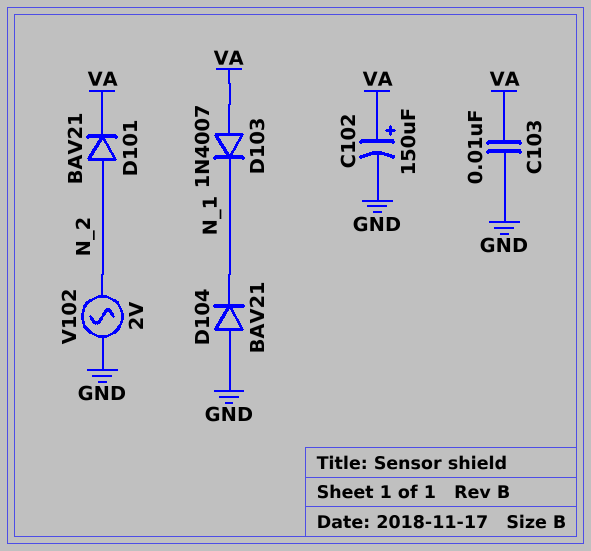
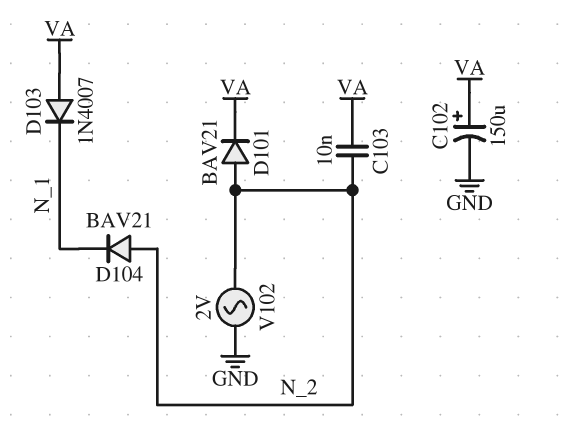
C103: 10nF (GND, VA) -> 10nF (N_2, VA)
D104: diode BAV21 (A GND, K N_1) -> diode BAV21 (A N_2, K N_1)

